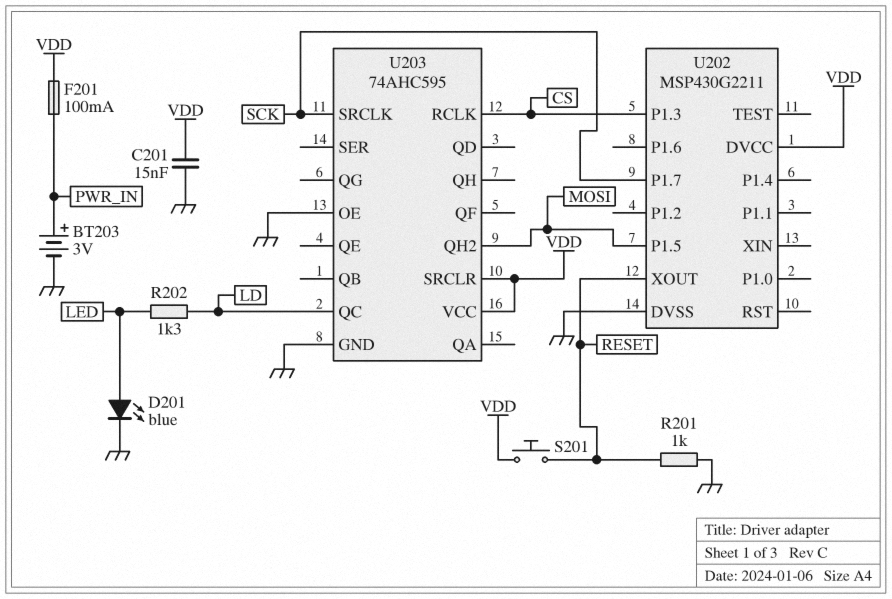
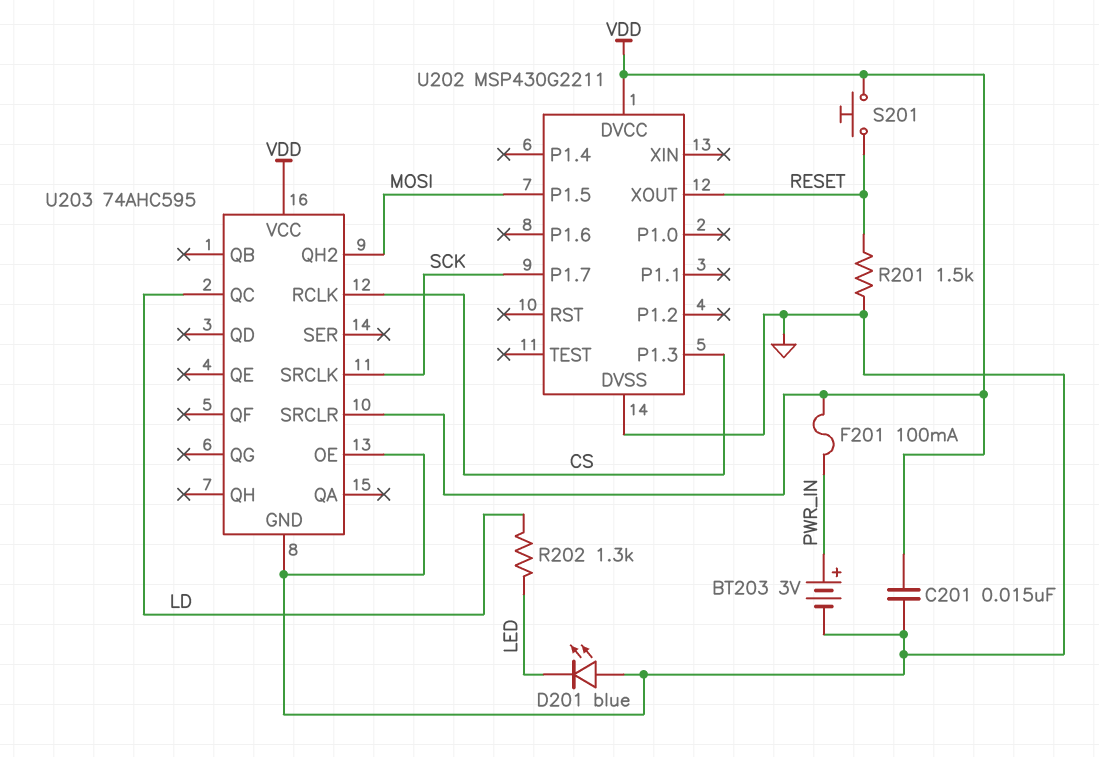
D201: LED blue (A LED, K GND) -> LED blue (A GND, K LED)
R201: 1k (GND, RESET) -> 1.5k (GND, RESET)

